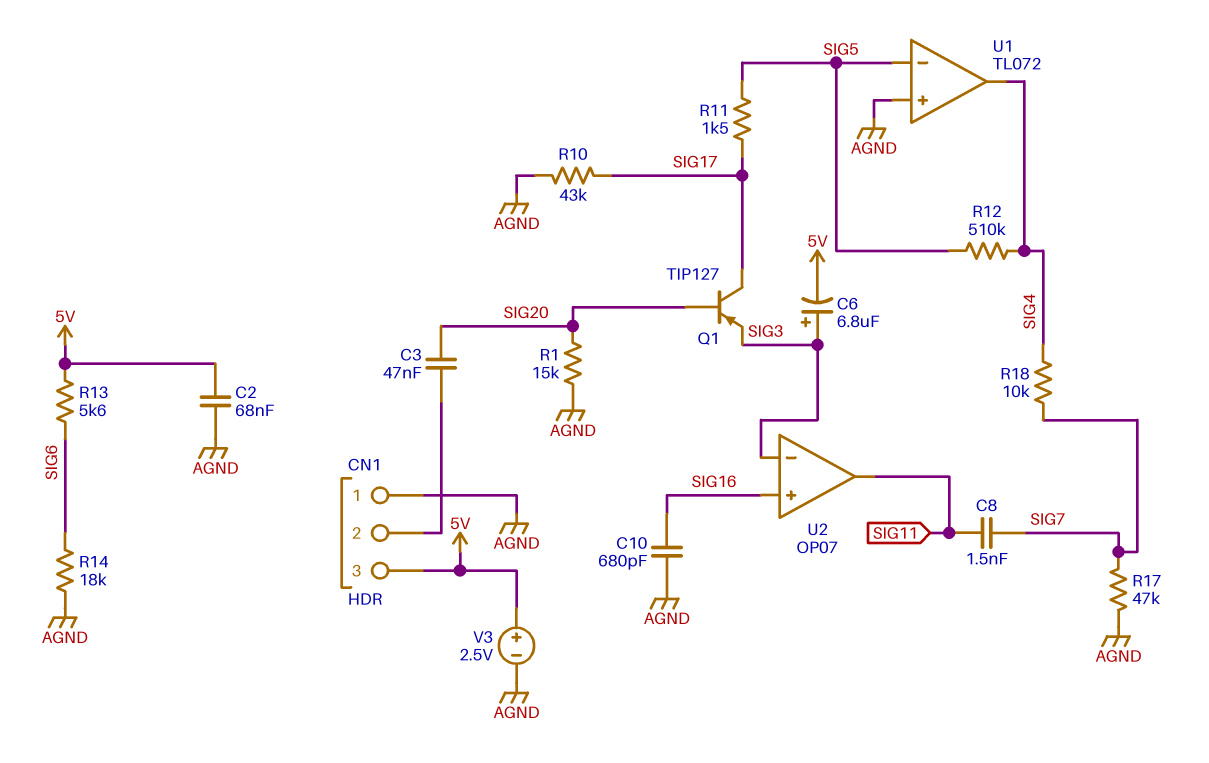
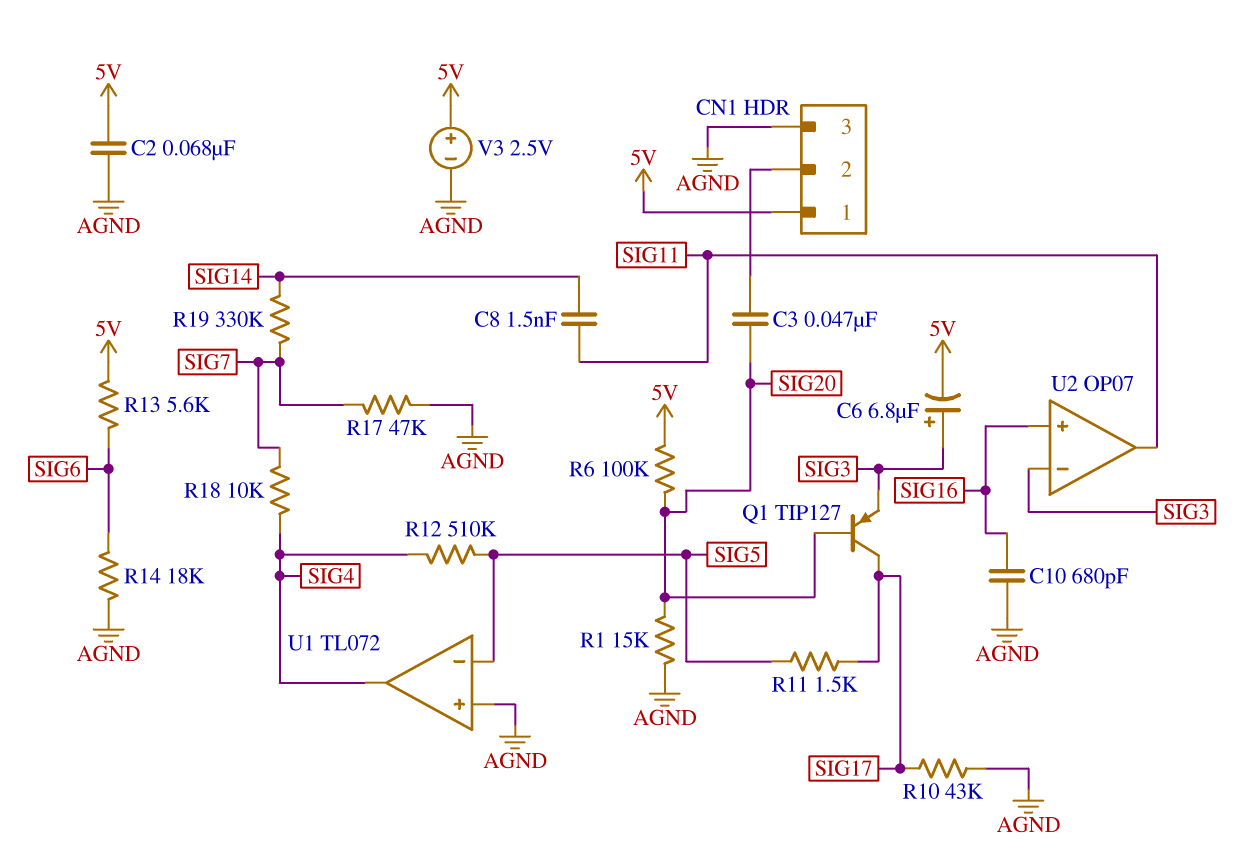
C8: 1.5nF (SIG7, SIG11) -> 1.5nF (SIG11, SIG14)
CN1 pin 1: AGND -> 5V
CN1 pin 3: 5V -> AGND
R6: none -> 100k (5V, SIG20)
R19: none -> 330k (SIG7, SIG14)

